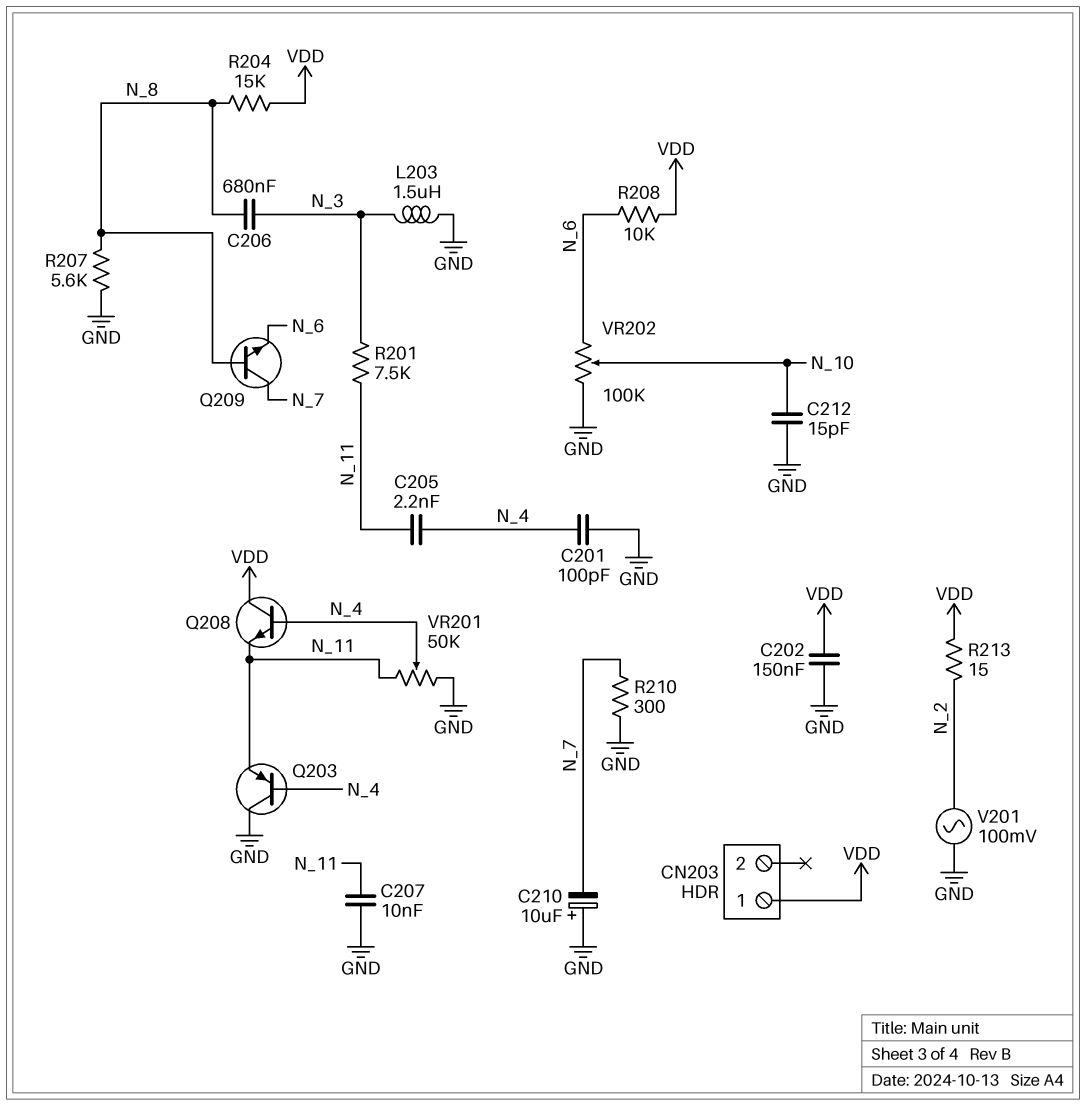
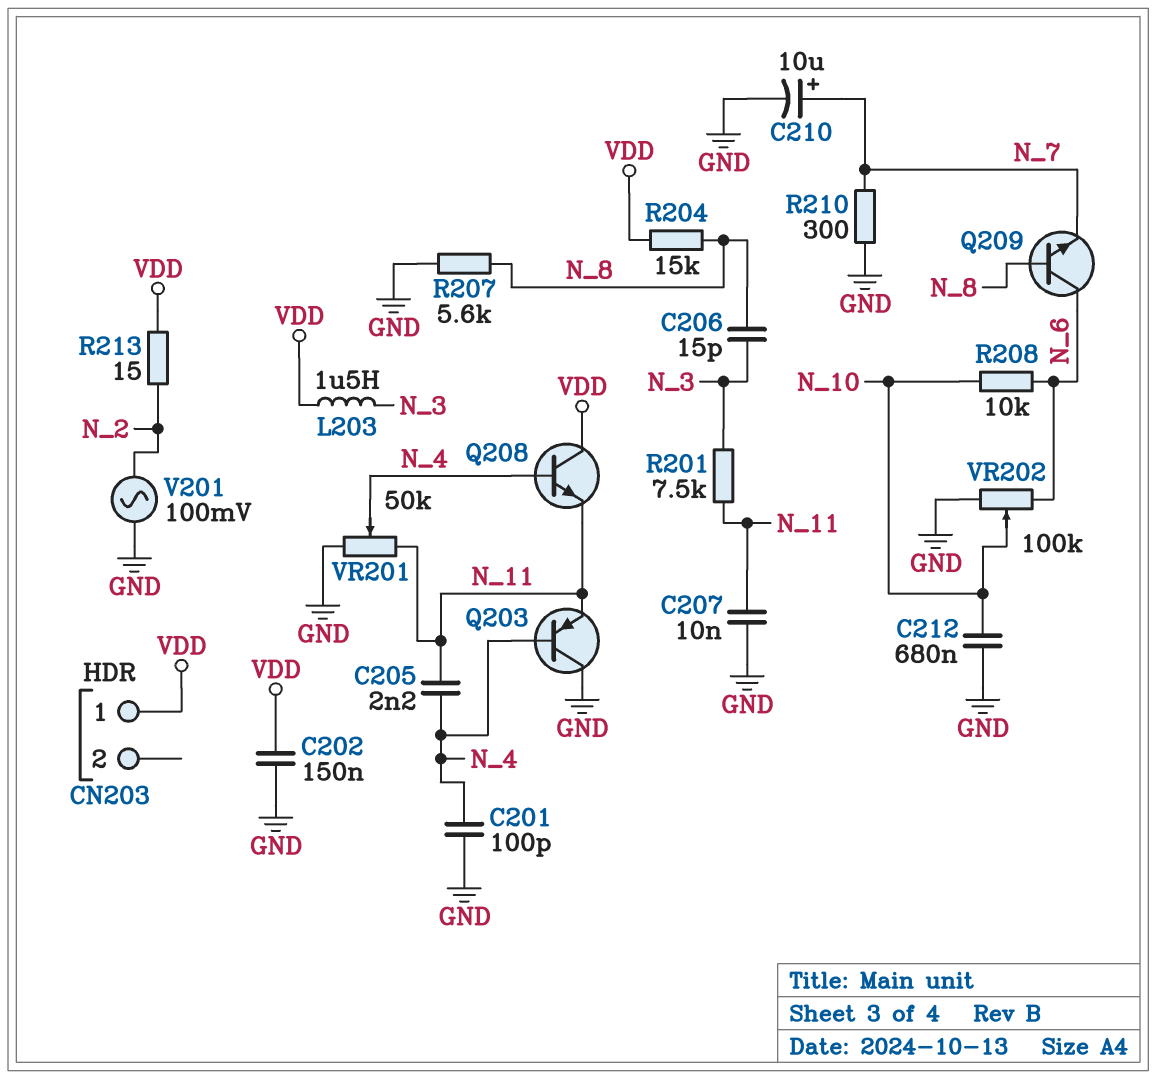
C206: 680nF (N_3, N_8) -> 15pF (N_3, N_8)
C210: 10uF (plus GND, minus N_7) -> 10uF (plus N_7, minus GND)
C212: 15pF (GND, N_10) -> 680nF (GND, N_10)
L203: 1.5uH (GND, N_3) -> 1.5uH (N_3, VDD)
Q209: NPN (B N_8, C N_7, E N_6) -> NPN (B N_8, C N_6, E N_7)
R208: 10k (N_6, VDD) -> 10k (N_6, N_10)

